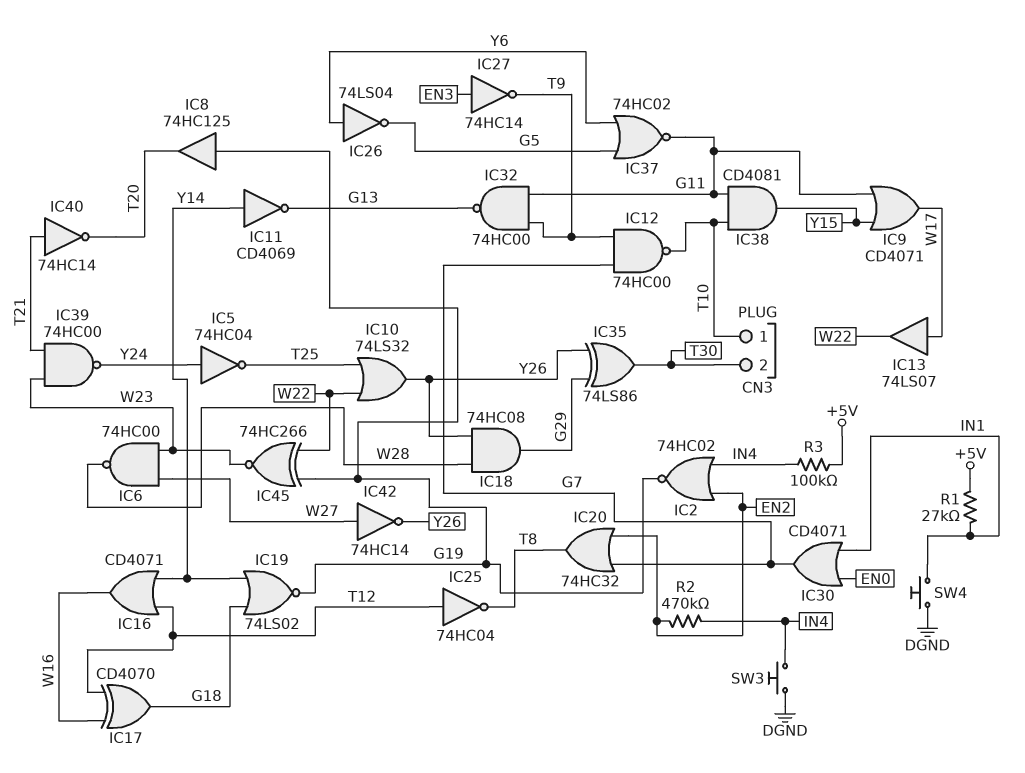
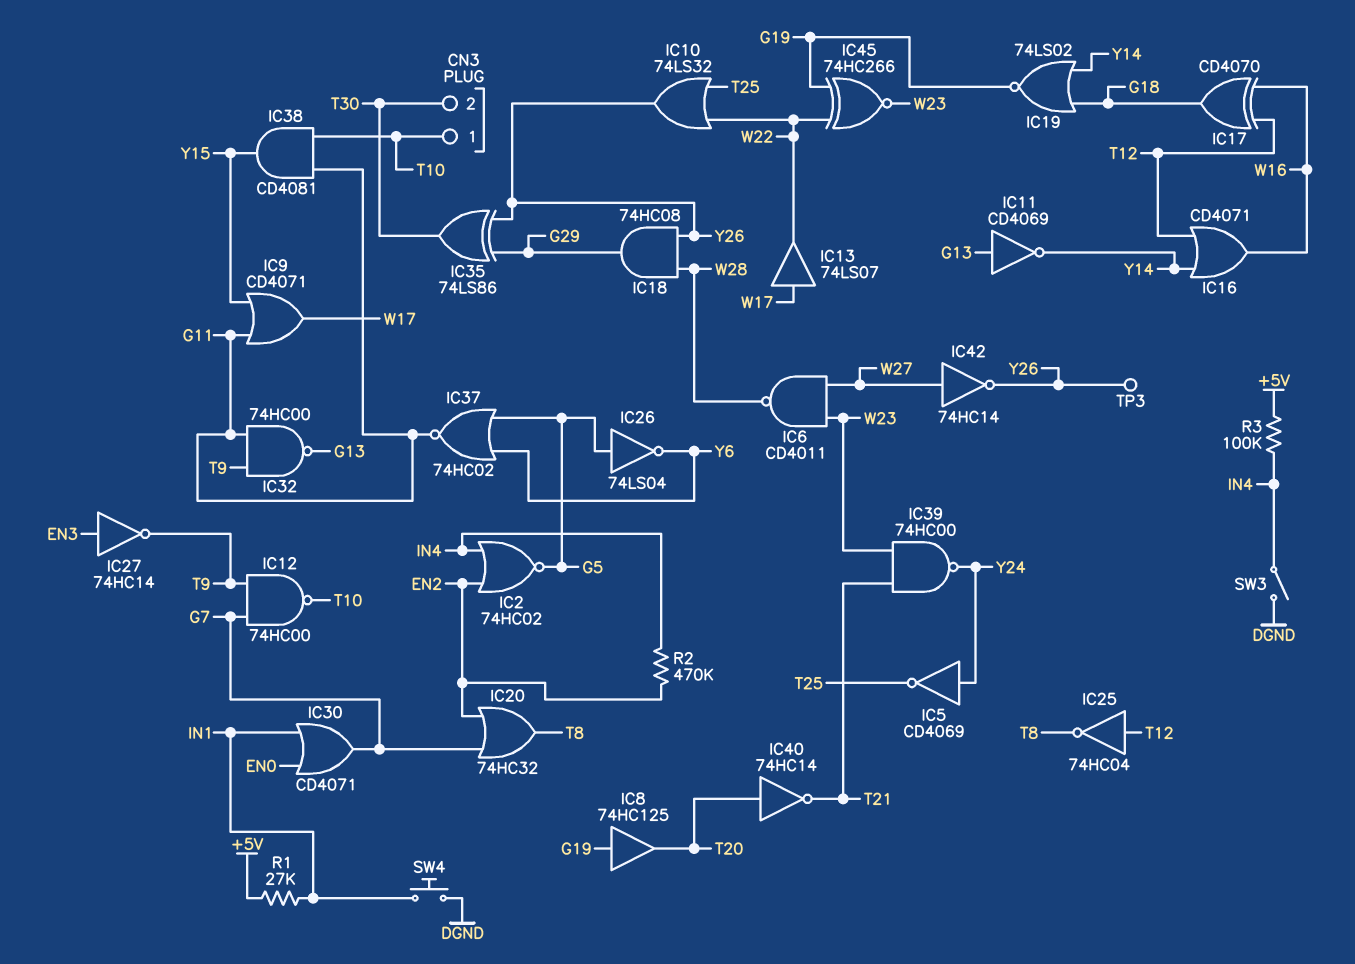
IC2: NOR 74HC02 (in EN2, in IN4, out G19) -> NOR 74HC02 (in EN2, in IN4, out G5)
IC5: NOT 74HC04 (in Y24, out T25) -> NOT CD4069 (in Y24, out T25)
IC6: NAND 74HC00 (in W23, in W27, out W28) -> NAND CD4011 (in W23, in W27, out W28)
IC11: NOT CD4069 (in Y14, out G13) -> NOT CD4069 (in G13, out Y14)
IC26: NOT 74LS04 (in Y6, out G5) -> NOT 74LS04 (in G5, out Y6)
IC40: NOT 74HC14 (in T21, out T20) -> NOT 74HC14 (in T20, out T21)
SW3: button (DGND, IN4) -> switch (DGND, IN4)
TP3: none -> test point (Y26)

